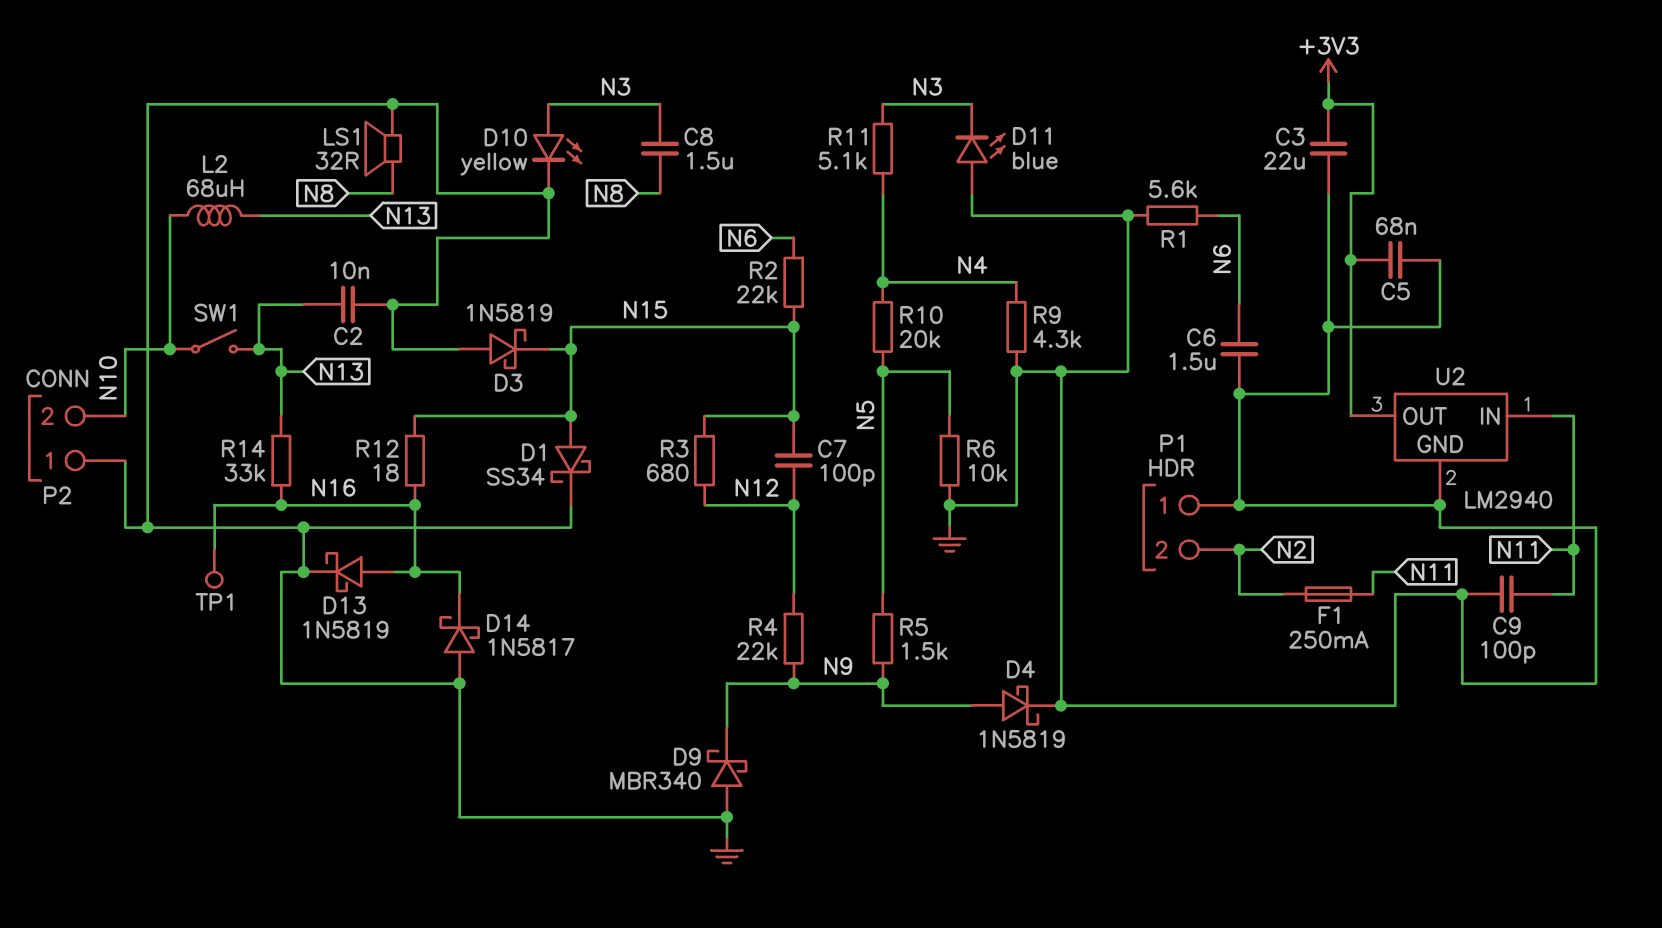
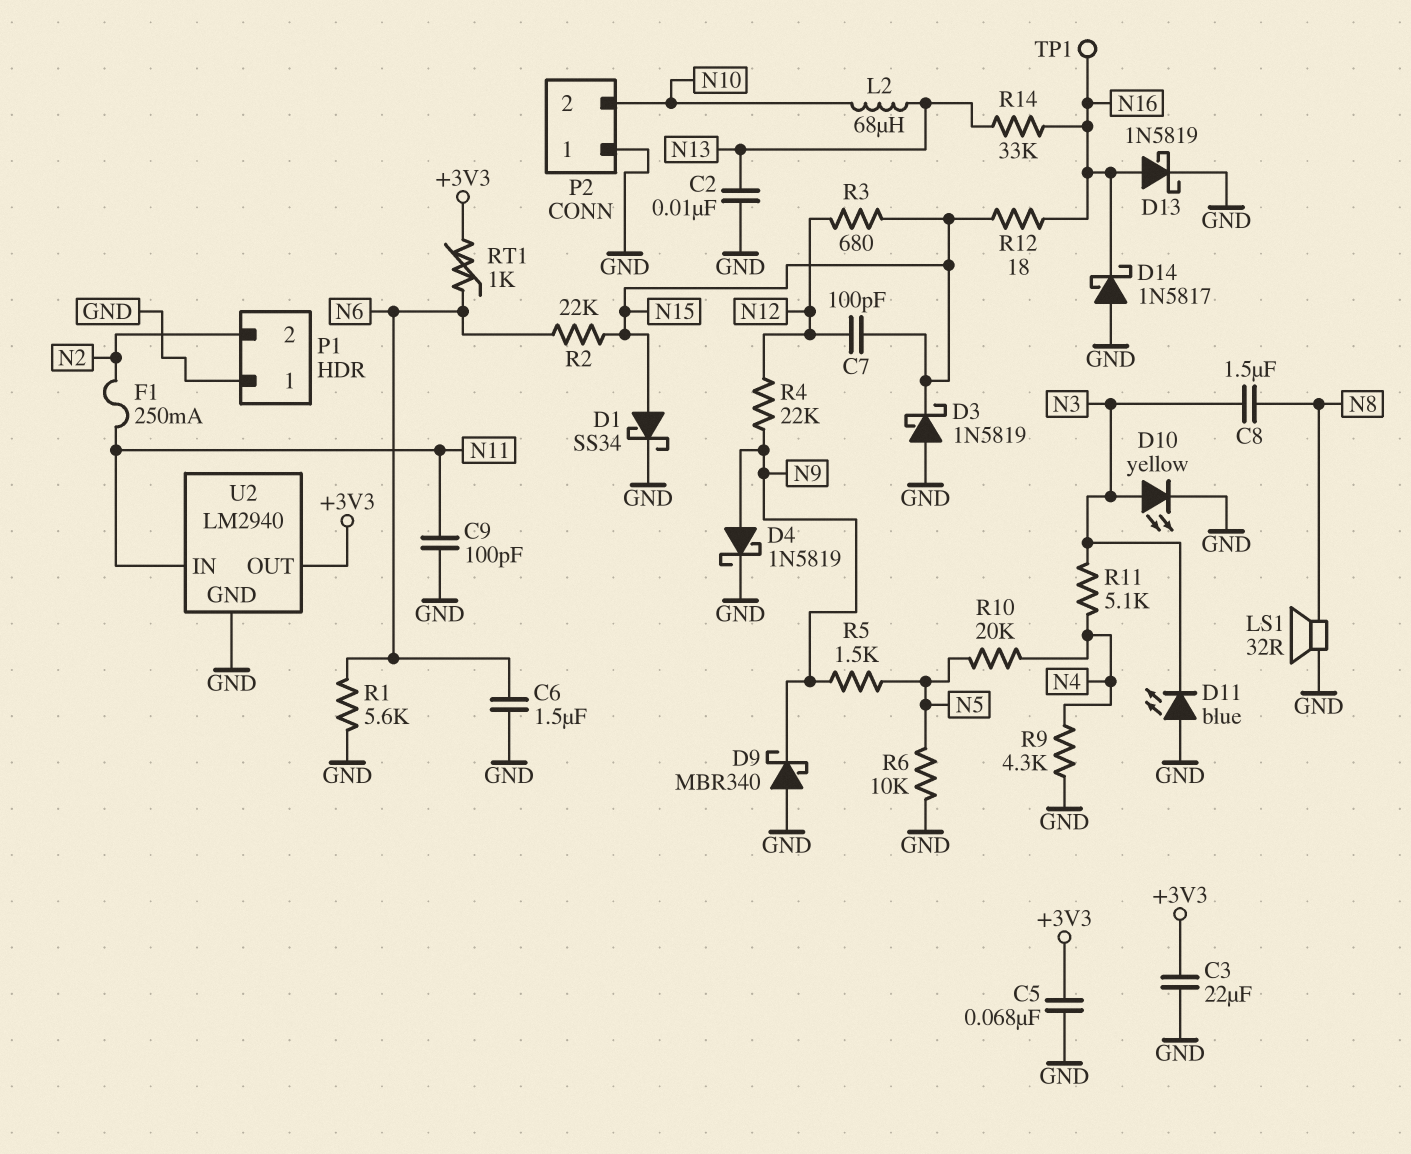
RT1: none -> 1k (+3V3, N6)
SW1: switch (N10, N13) -> none

